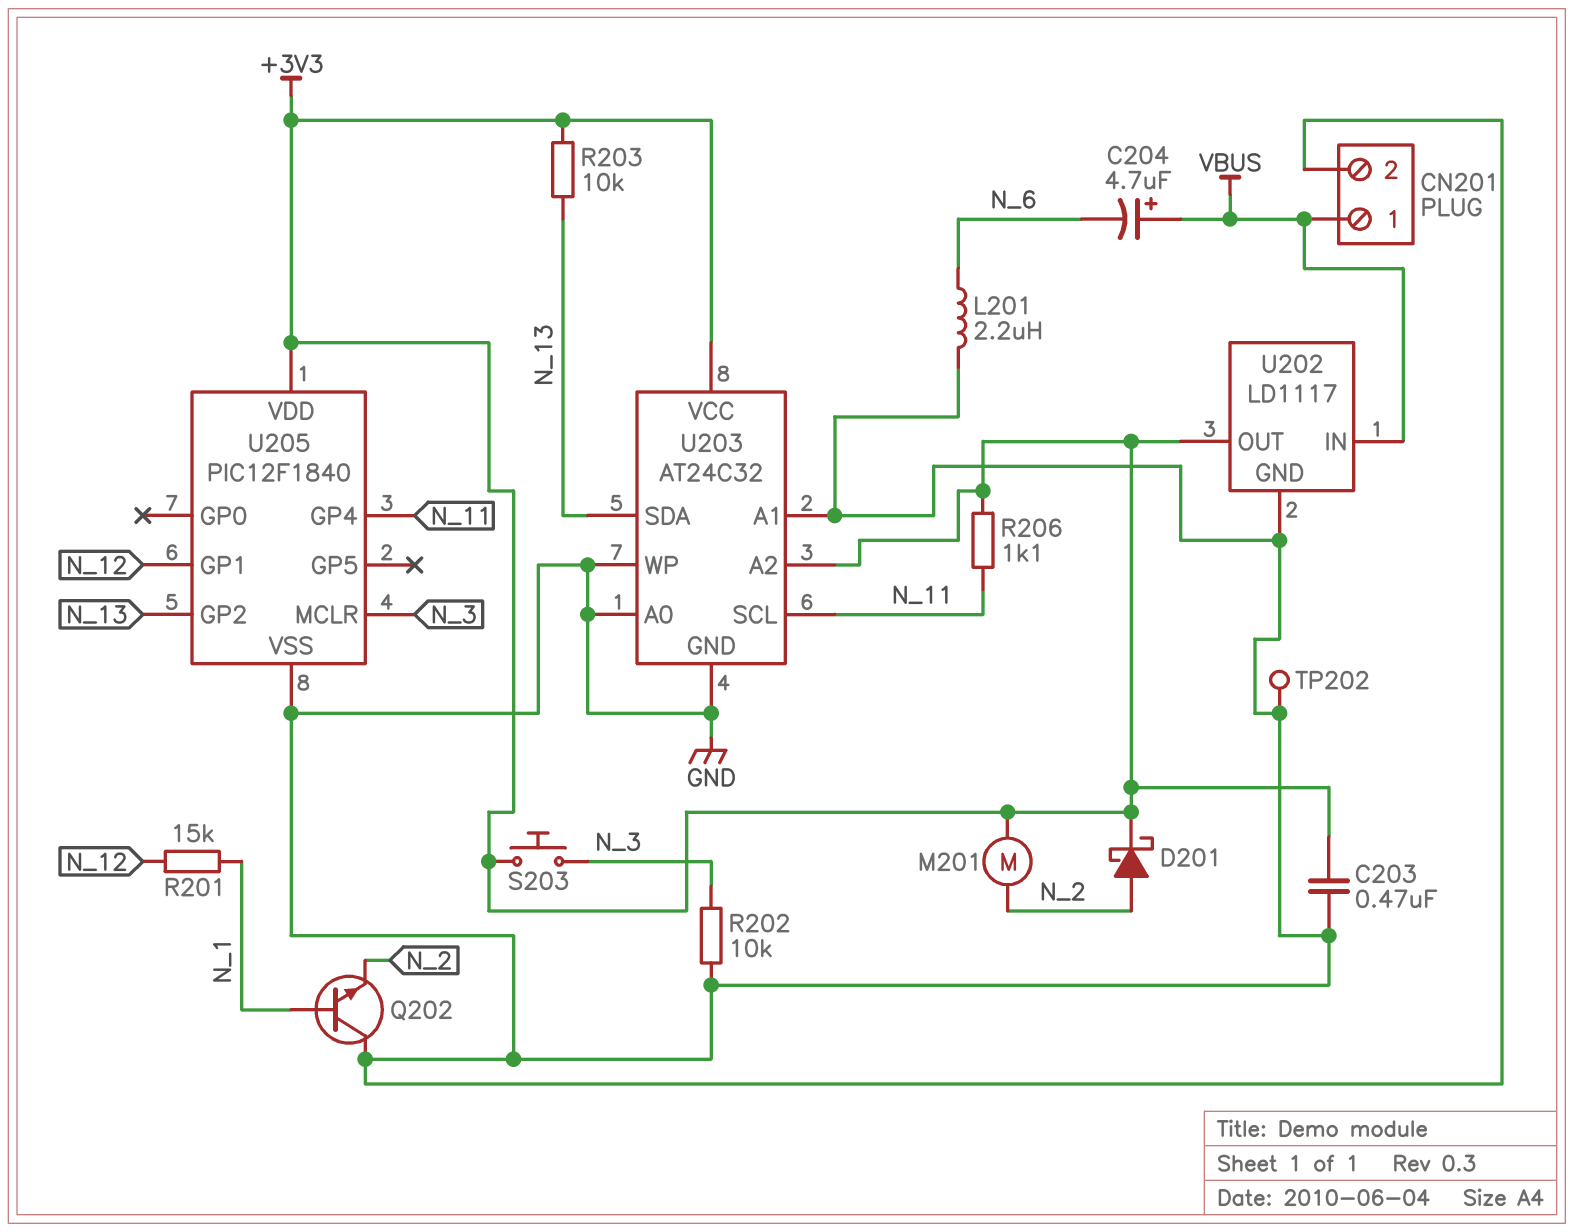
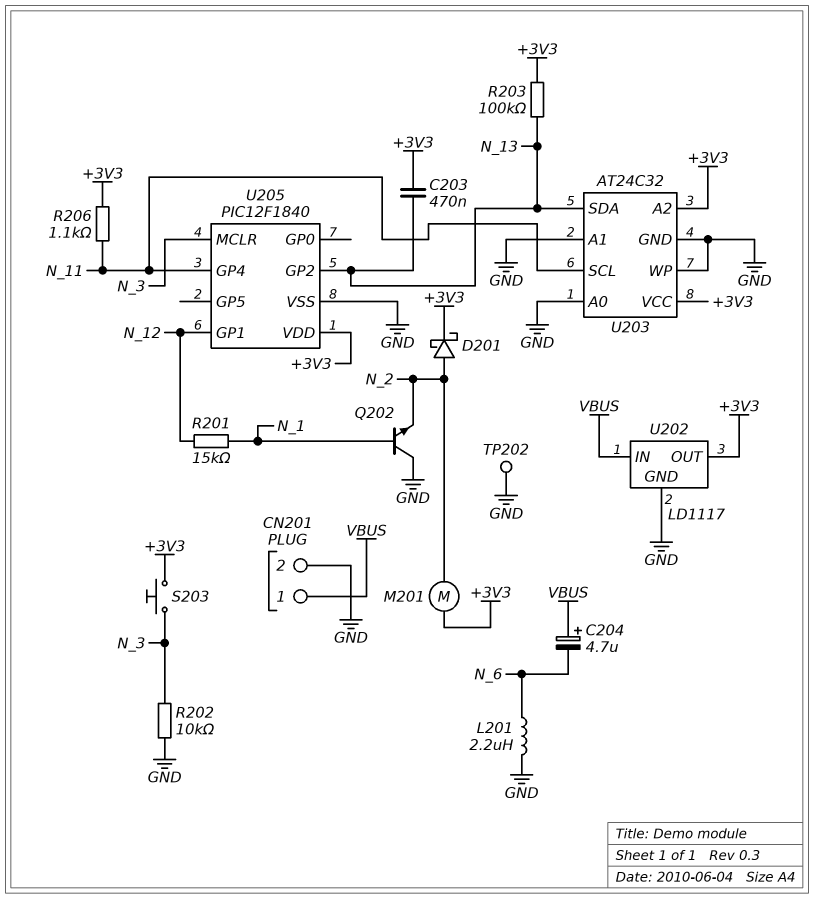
C203: 470nF (+3V3, GND) -> 470nF (+3V3, N_13)
R203: 10k (+3V3, N_13) -> 100k (+3V3, N_13)

